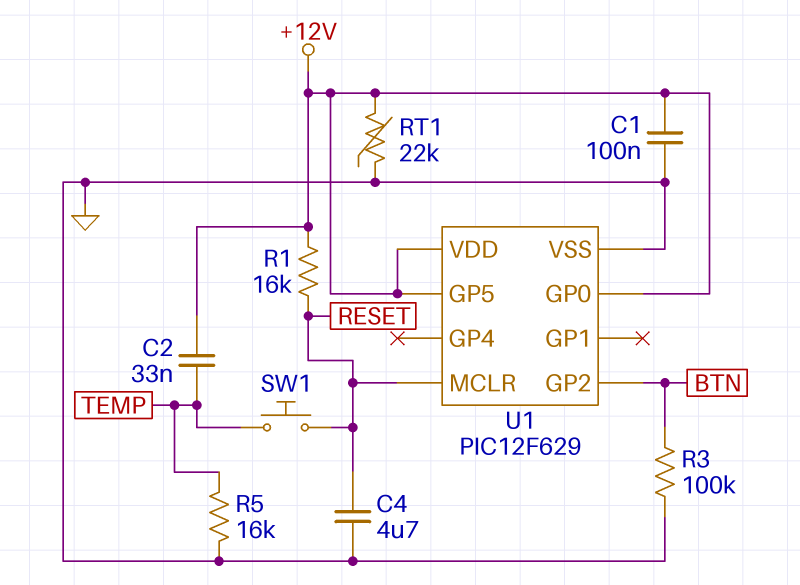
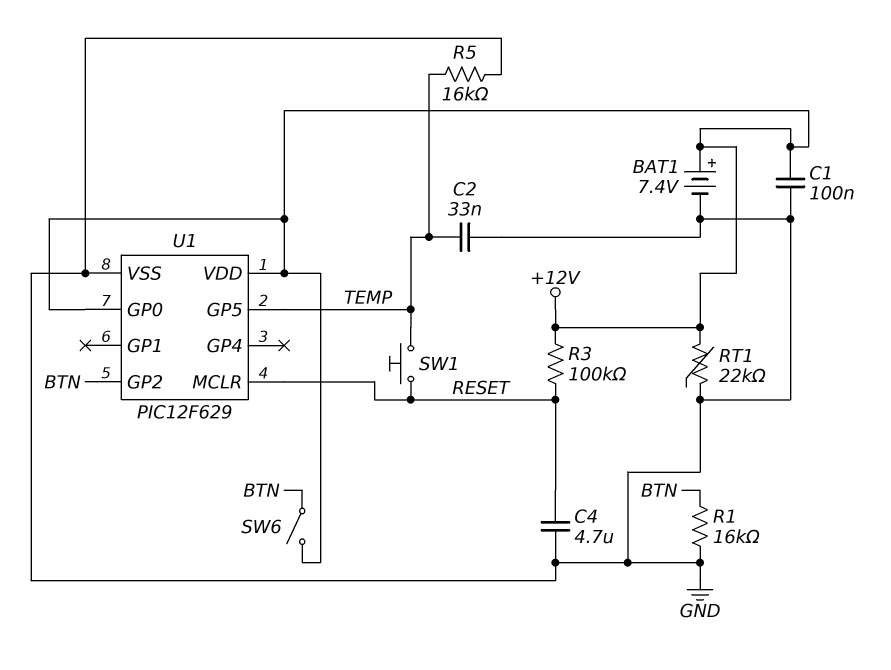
BAT1: none -> 7.4V (plus +12V, minus GND)
C2: 33nF (+12V, TEMP) -> 33nF (GND, TEMP)
R1: 16k (+12V, RESET) -> 16k (BTN, GND)
R3: 100k (BTN, GND) -> 100k (+12V, RESET)
SW6: none -> switch (+12V, BTN)
U1 pin GP5: +12V -> TEMP

